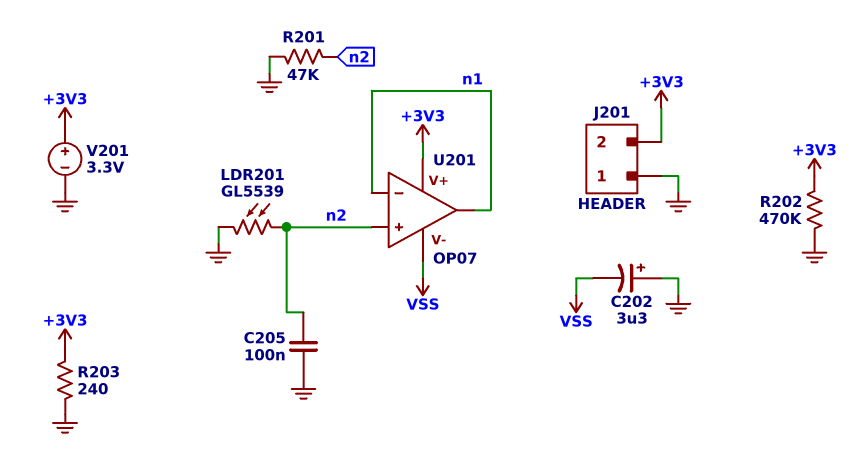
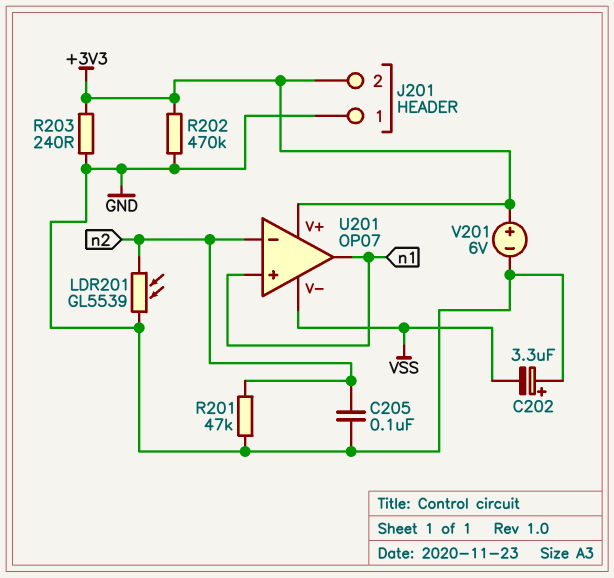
U201 pin in+: n2 -> n1
U201 pin in-: n1 -> n2
V201: 3.3V (plus +3V3, minus GND) -> 6V (plus +3V3, minus GND)

